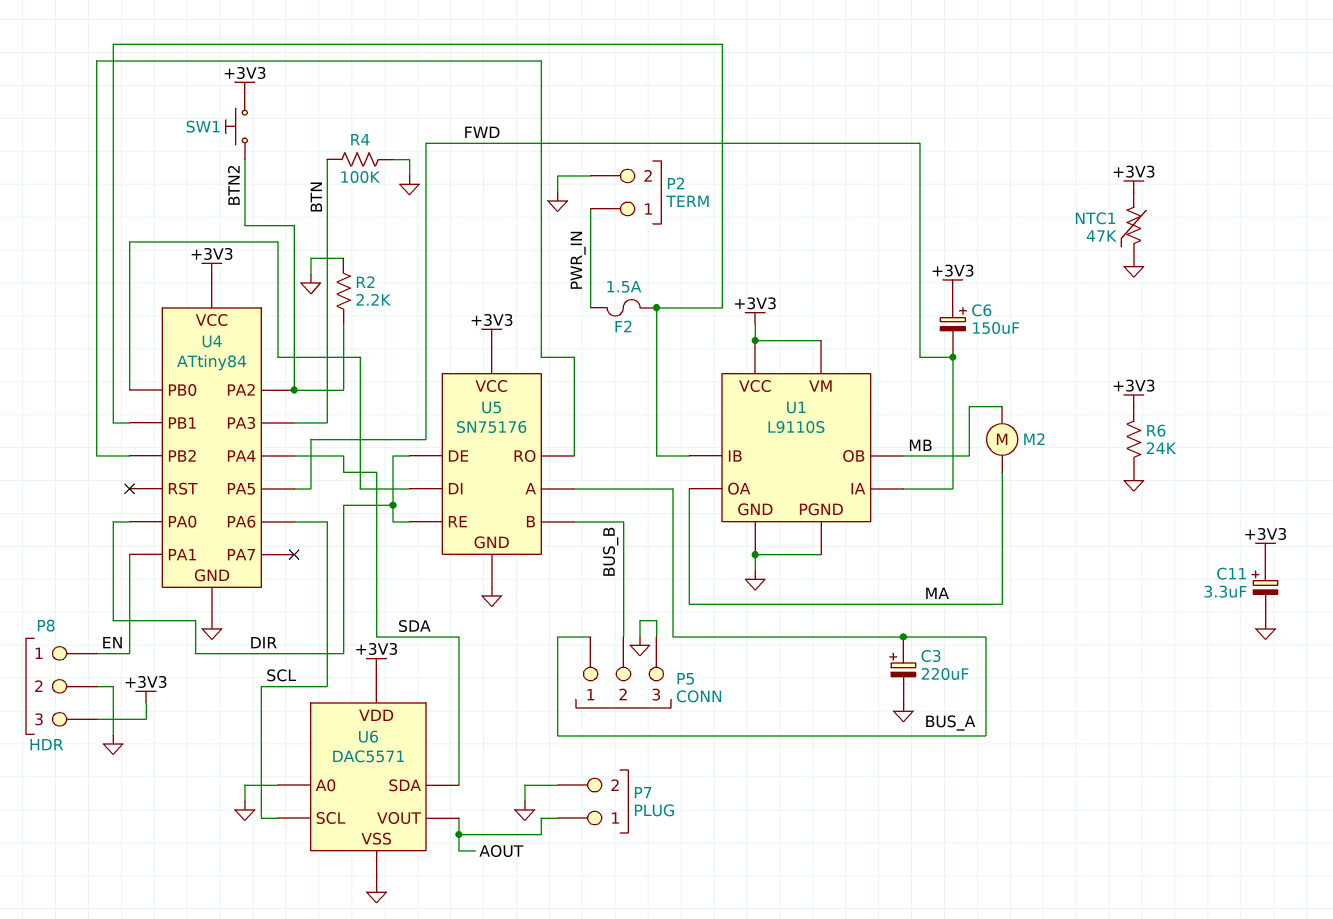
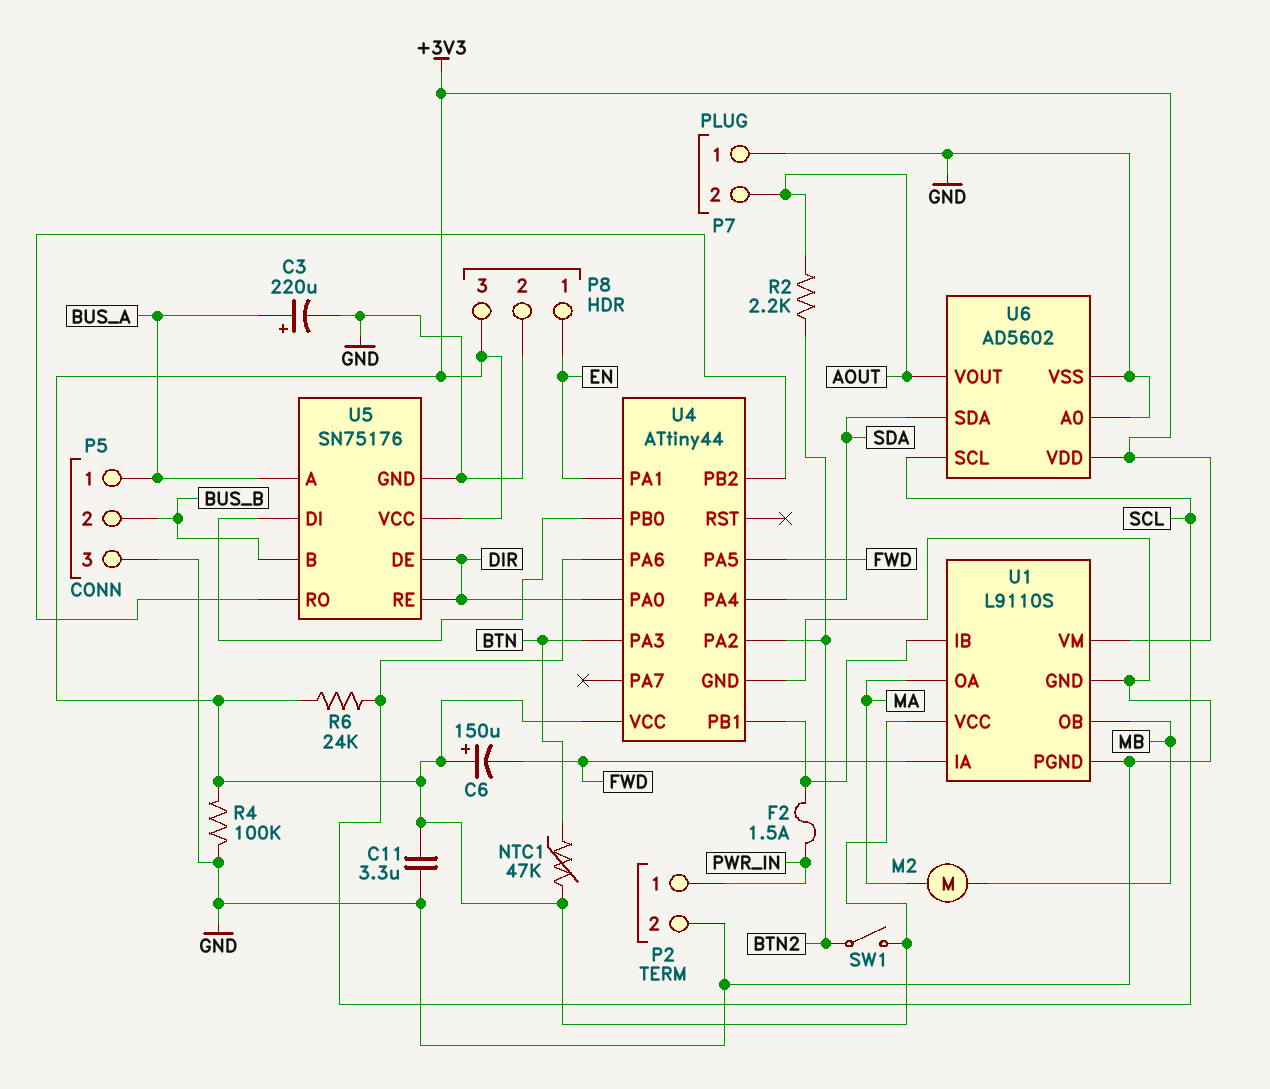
C11: 3.3uF (plus +3V3, minus GND) -> 3.3uF (+3V3, GND)
NTC1: 47k (+3V3, GND) -> 47k (+3V3, BTN)
P7 pin 1: AOUT -> GND
P7 pin 2: GND -> AOUT
R2: 2.2k (BTN2, GND) -> 2.2k (AOUT, BTN2)
R4: 100k (BTN, GND) -> 100k (+3V3, GND)
R6: 24k (+3V3, GND) -> 24k (+3V3, SCL)
SW1: button (+3V3, BTN2) -> switch (+3V3, BTN2)
U4: ATtiny84 -> ATtiny44
U6: DAC5571 -> AD5602

